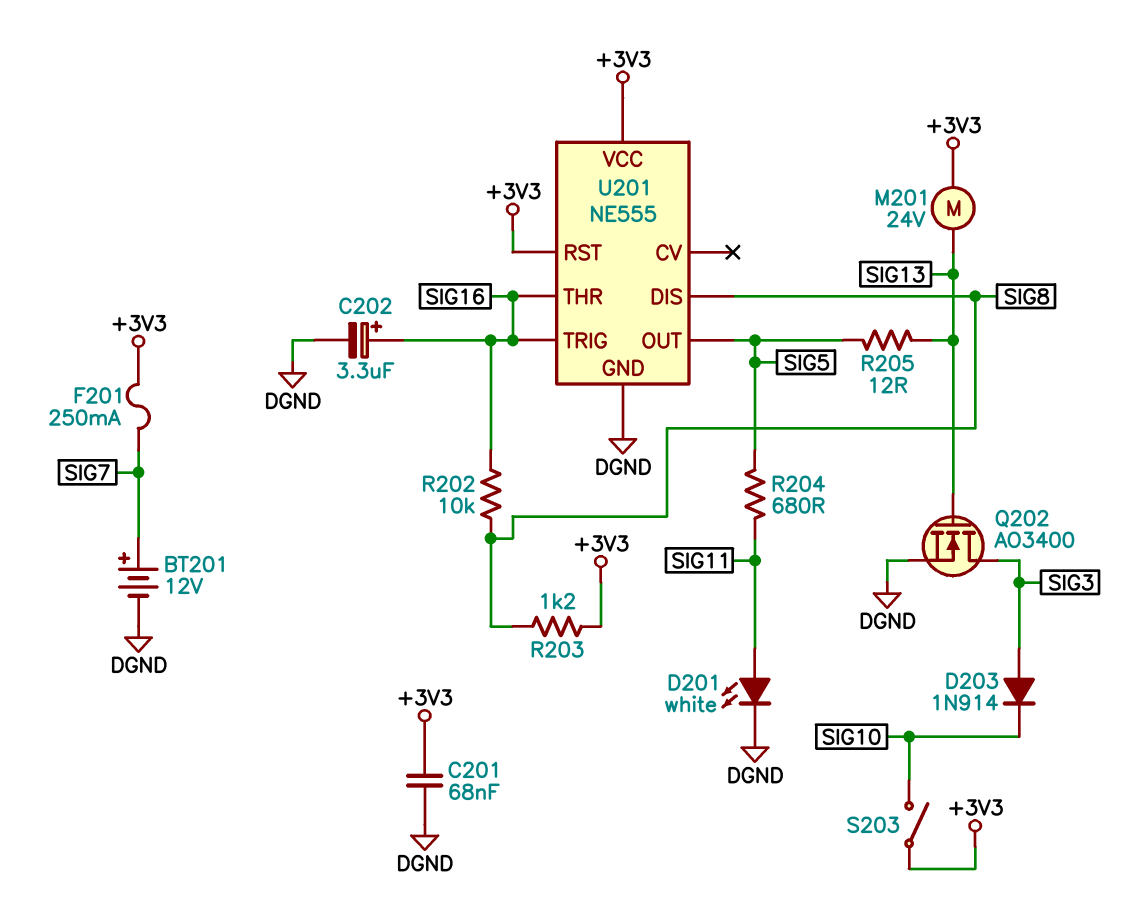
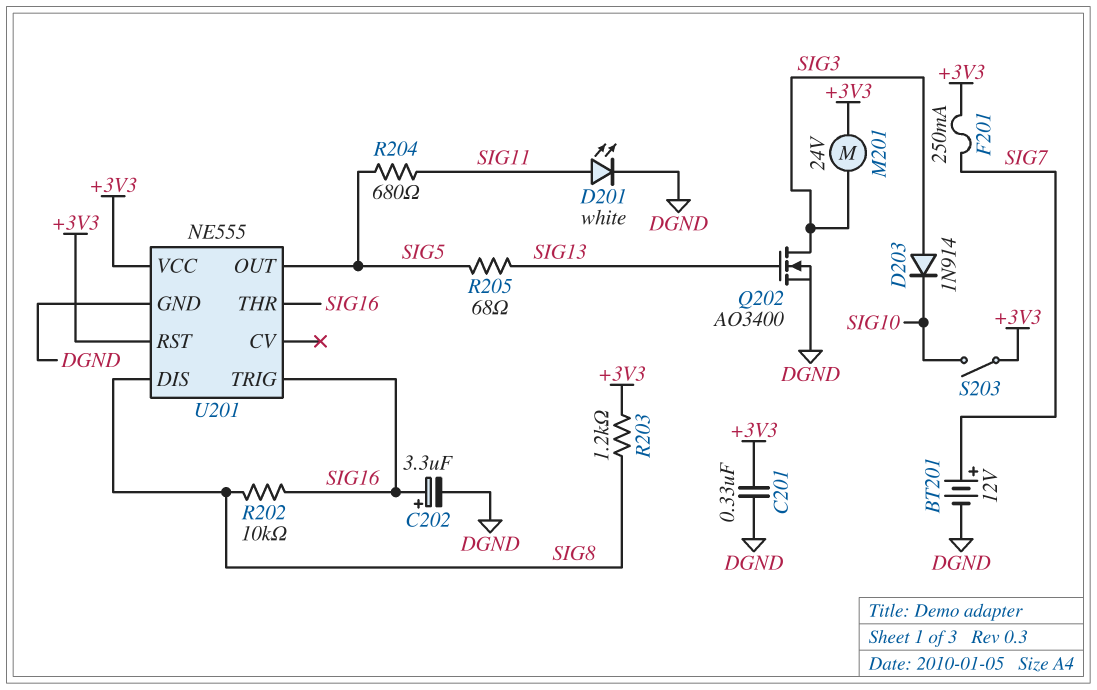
C201: 68nF (+3V3, DGND) -> 330nF (+3V3, DGND)
M201: motor 24V (+3V3, SIG13) -> motor 24V (+3V3, SIG3)
R205: 12 (SIG5, SIG13) -> 68 (SIG5, SIG13)

